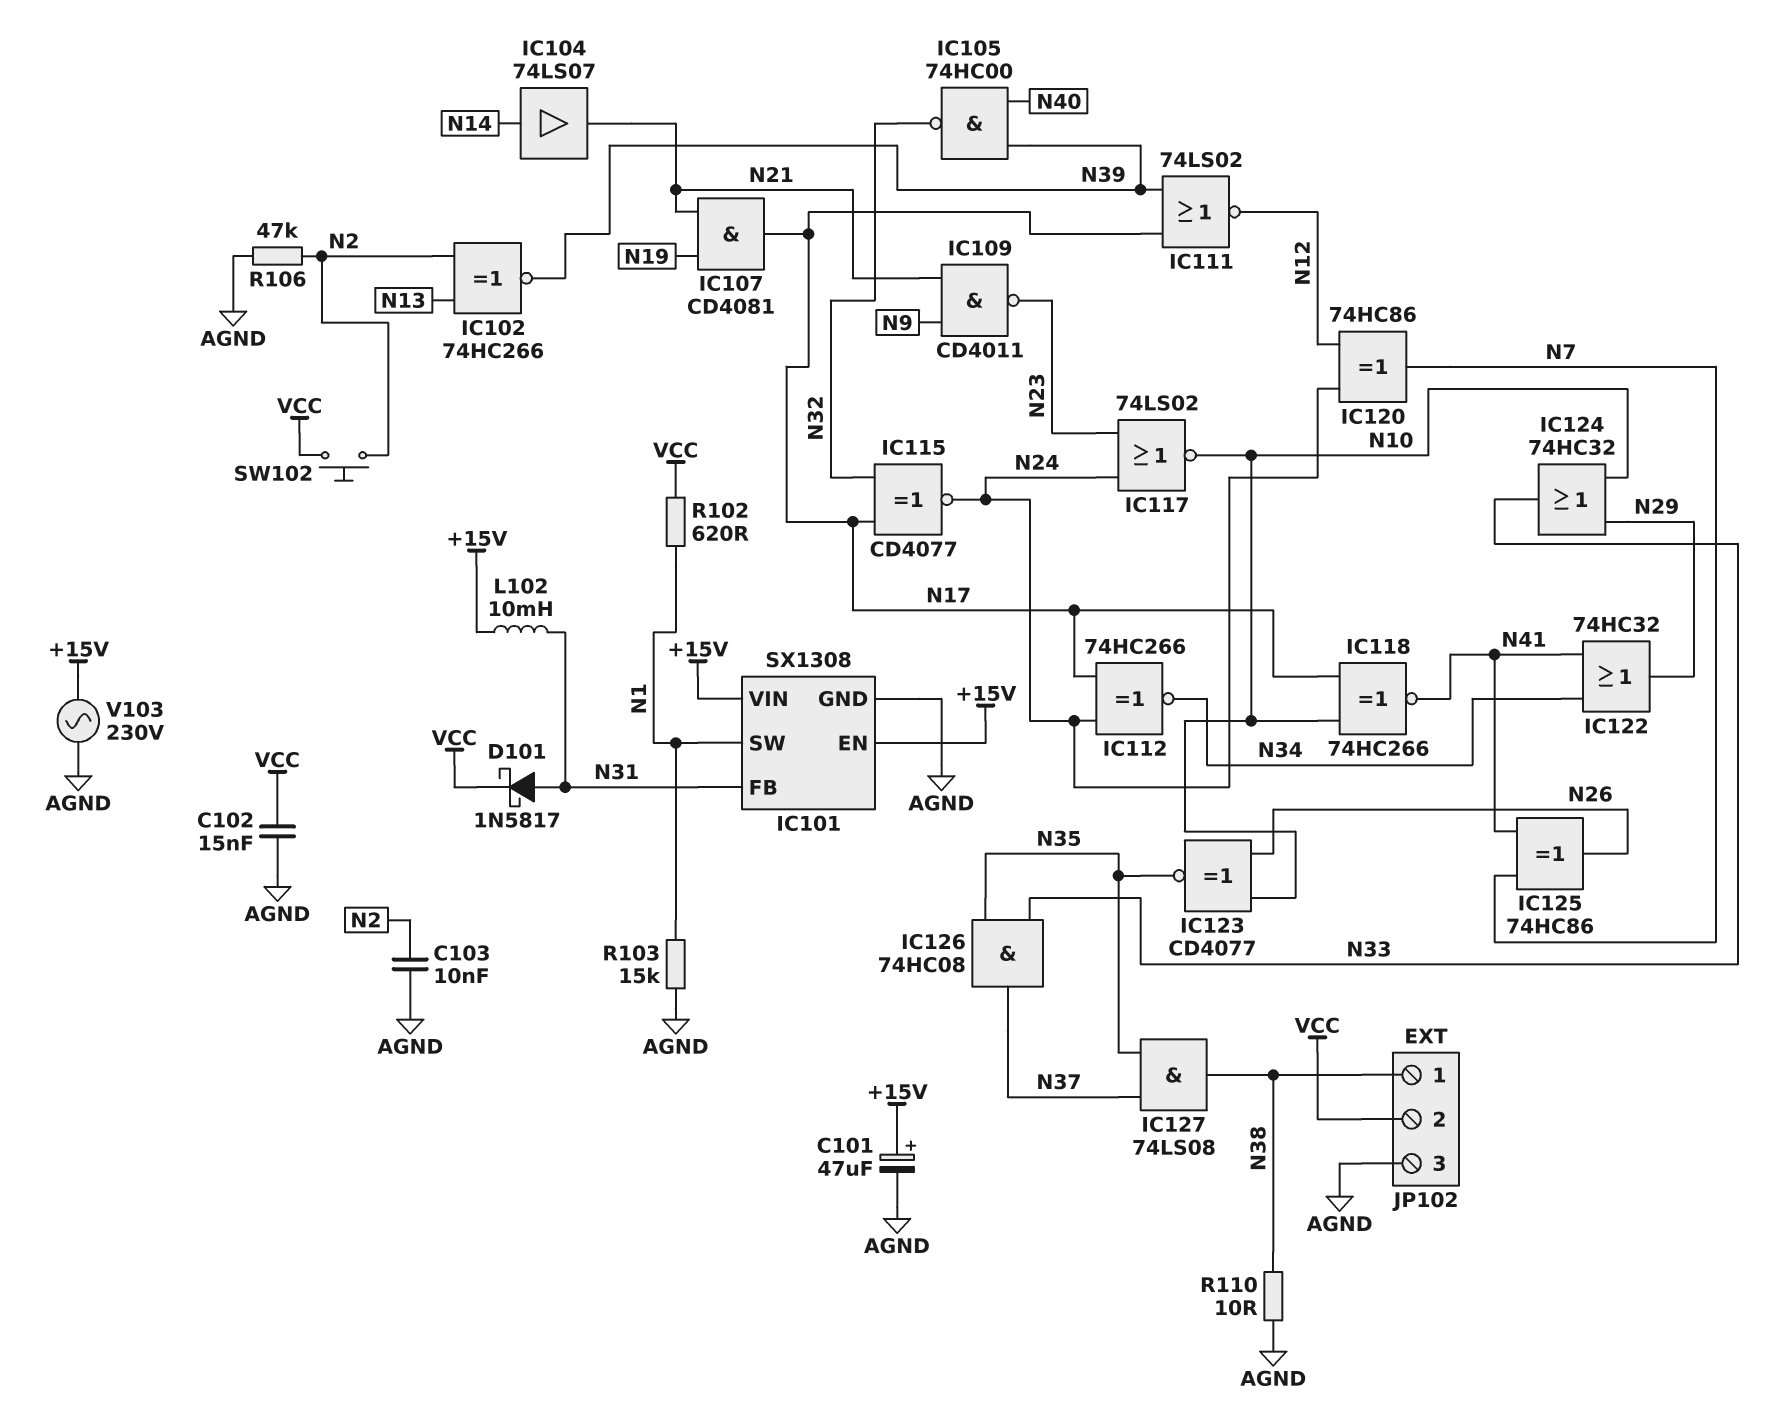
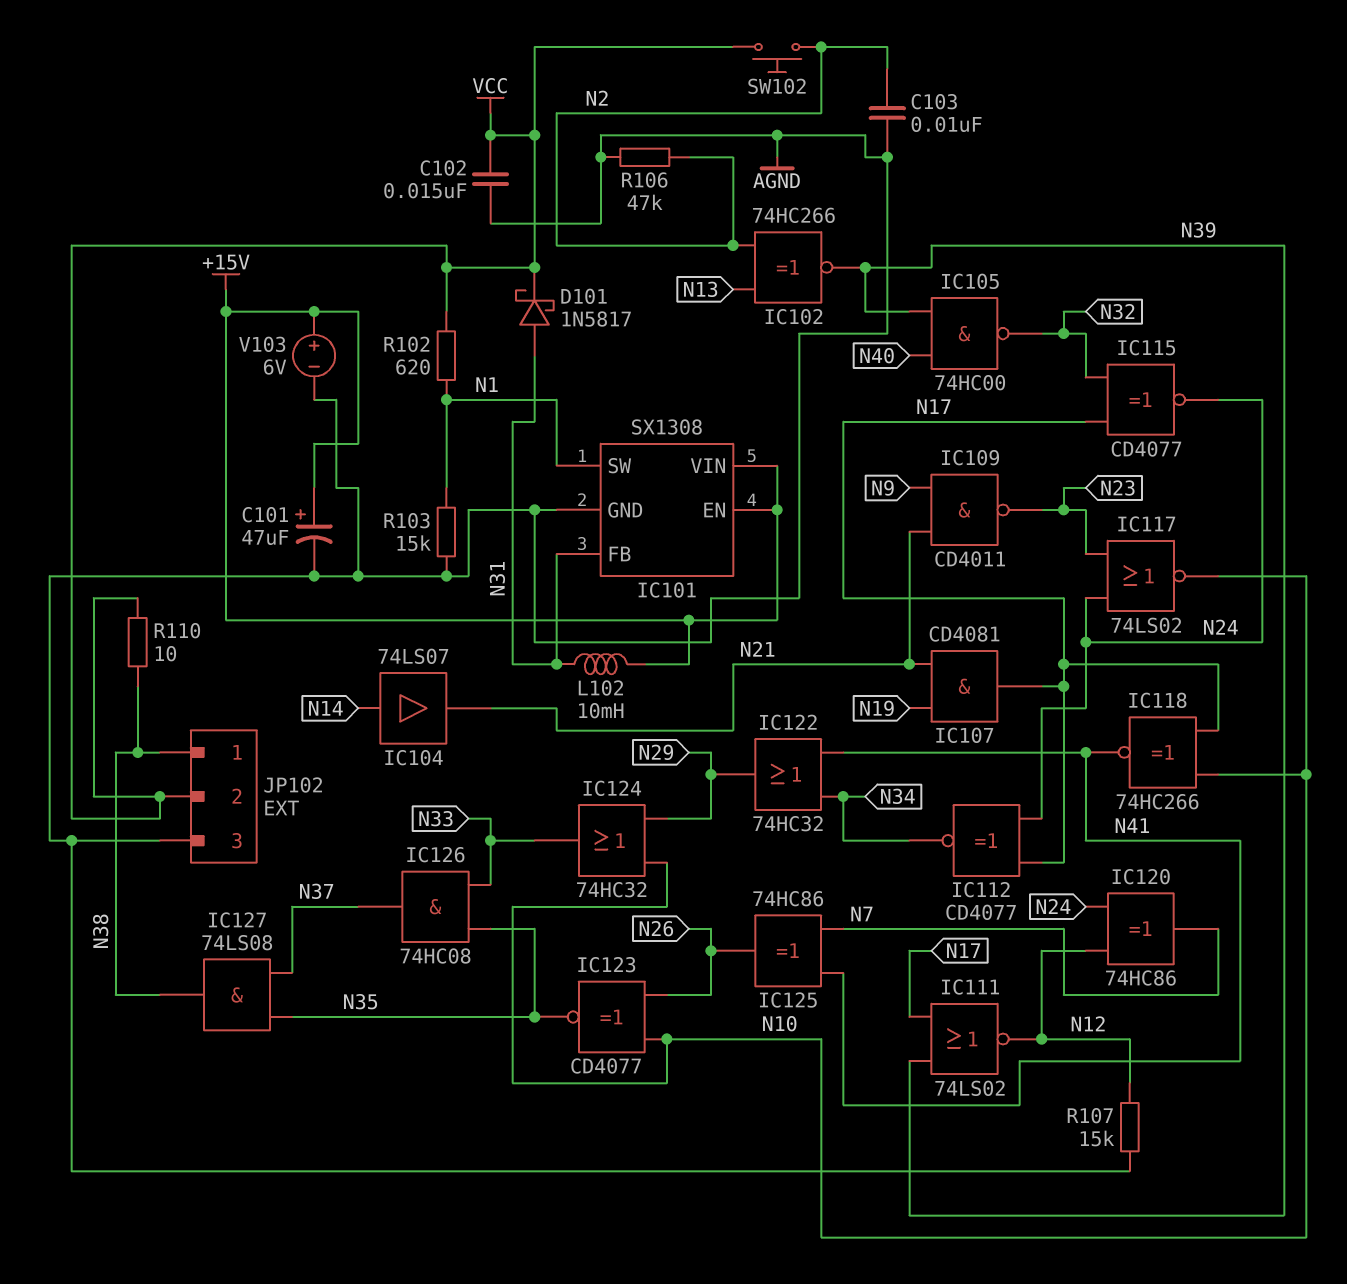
IC112: XNOR 74HC266 (in N17, in N24, out N34) -> XNOR CD4077 (in N17, in N24, out N34)
R107: none -> 15k (AGND, N12)
R110: 10 (AGND, N38) -> 10 (N38, VCC)
V103: AC 230V (+15V, AGND) -> 6V (plus +15V, minus AGND)

